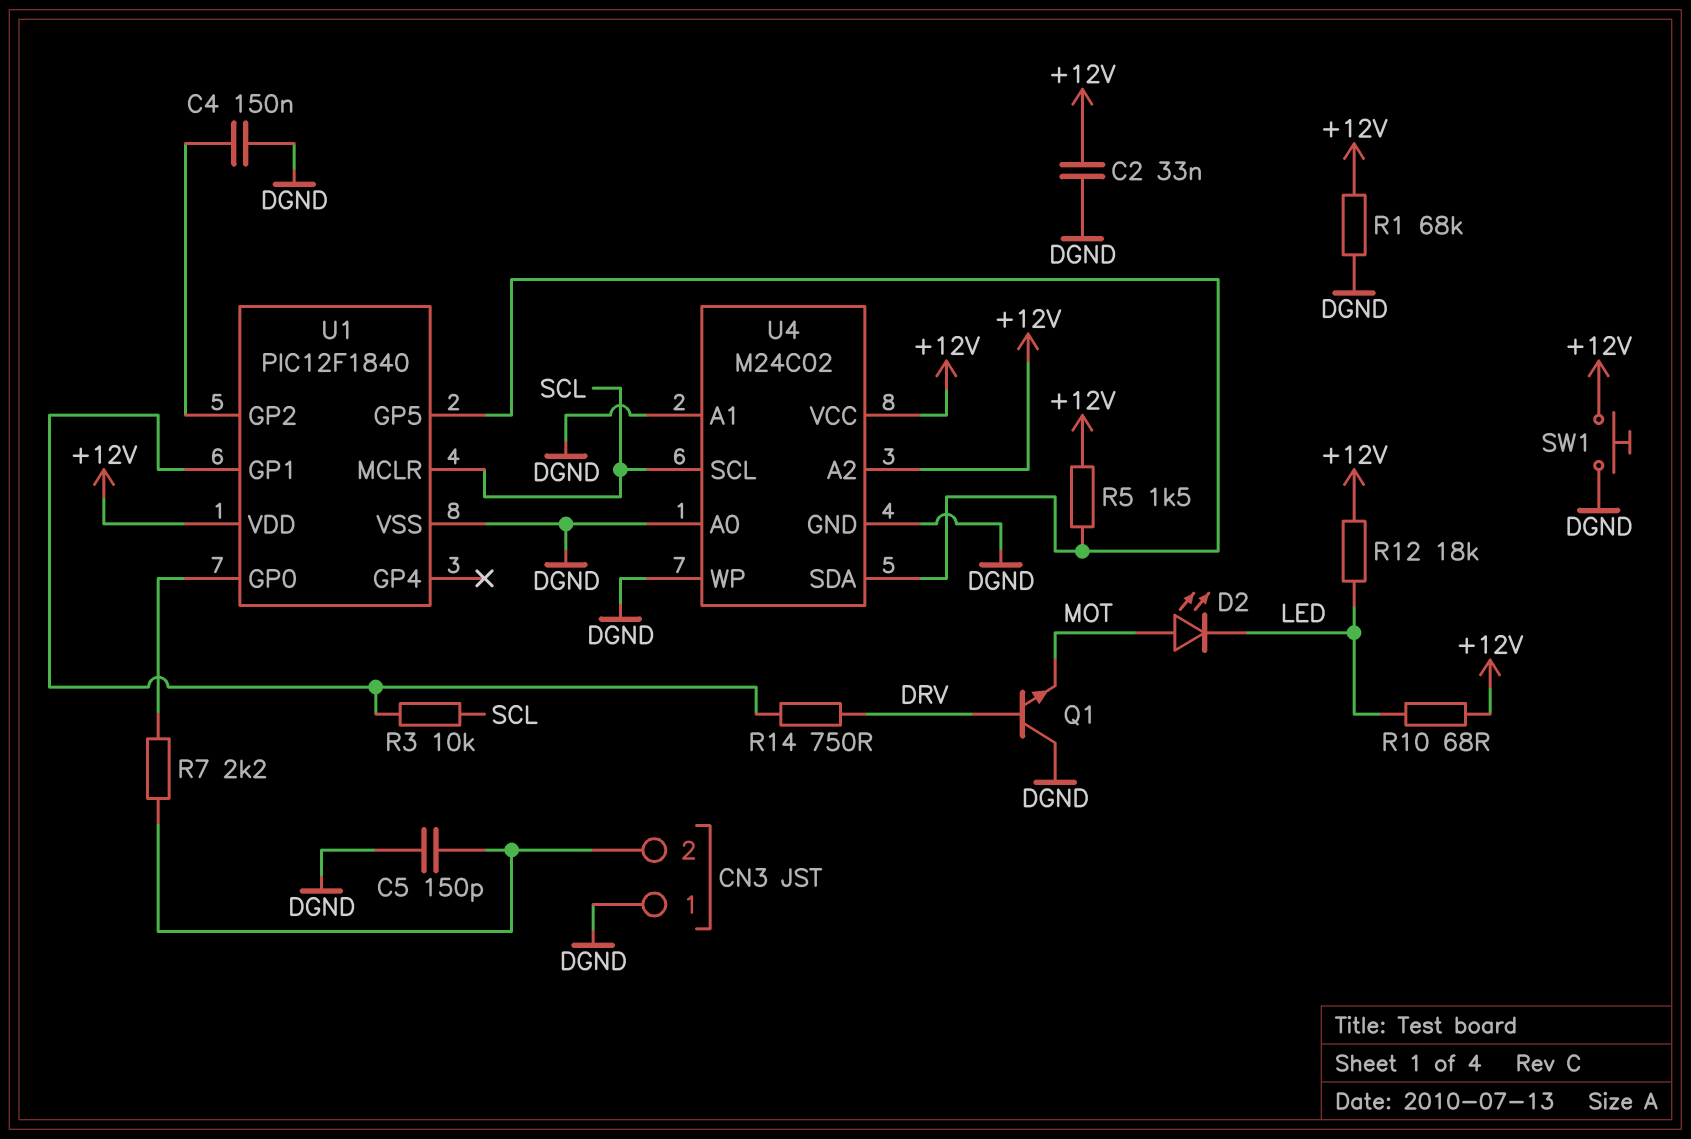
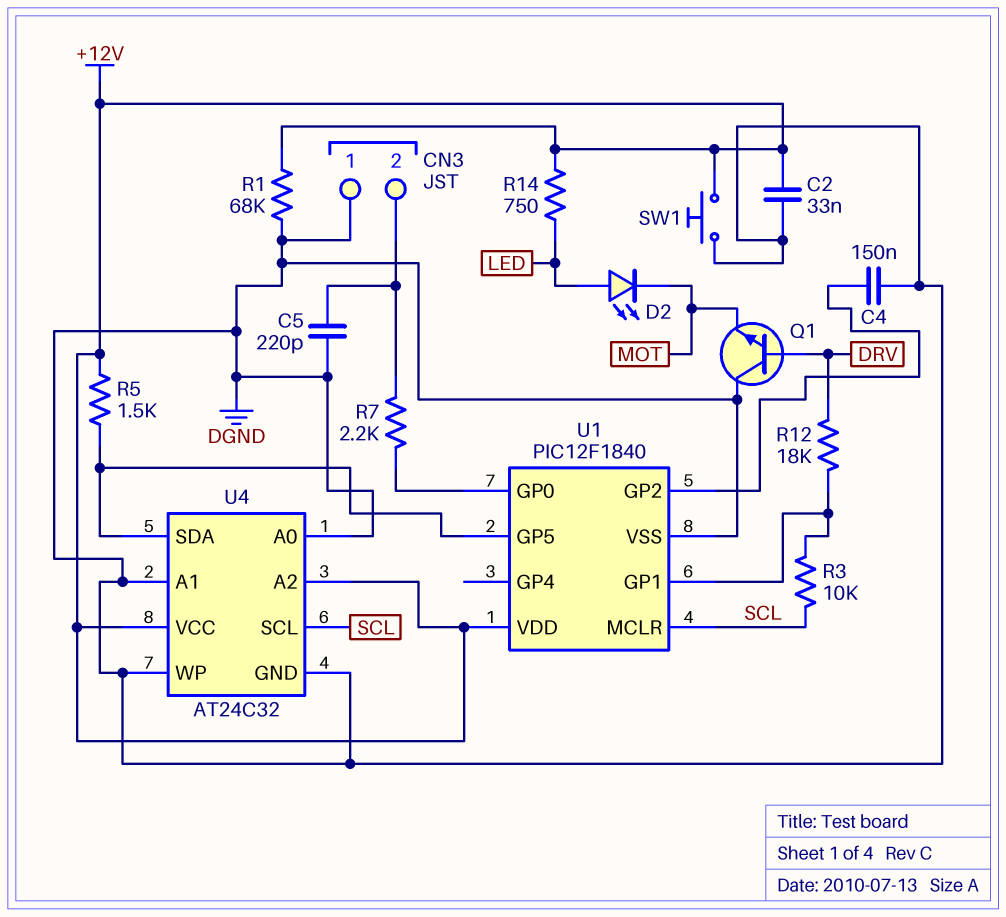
C5: 150pF (CN3/2, DGND) -> 220pF (CN3/2, DGND)
D2: LED (A MOT, K LED) -> LED (A LED, K MOT)
R10: 68 (+12V, LED) -> none
R12: 18k (+12V, LED) -> 18k (DRV, U1/GP1)
R14: 750 (DRV, U1/GP1) -> 750 (+12V, LED)
U4: M24C02 -> AT24C32

